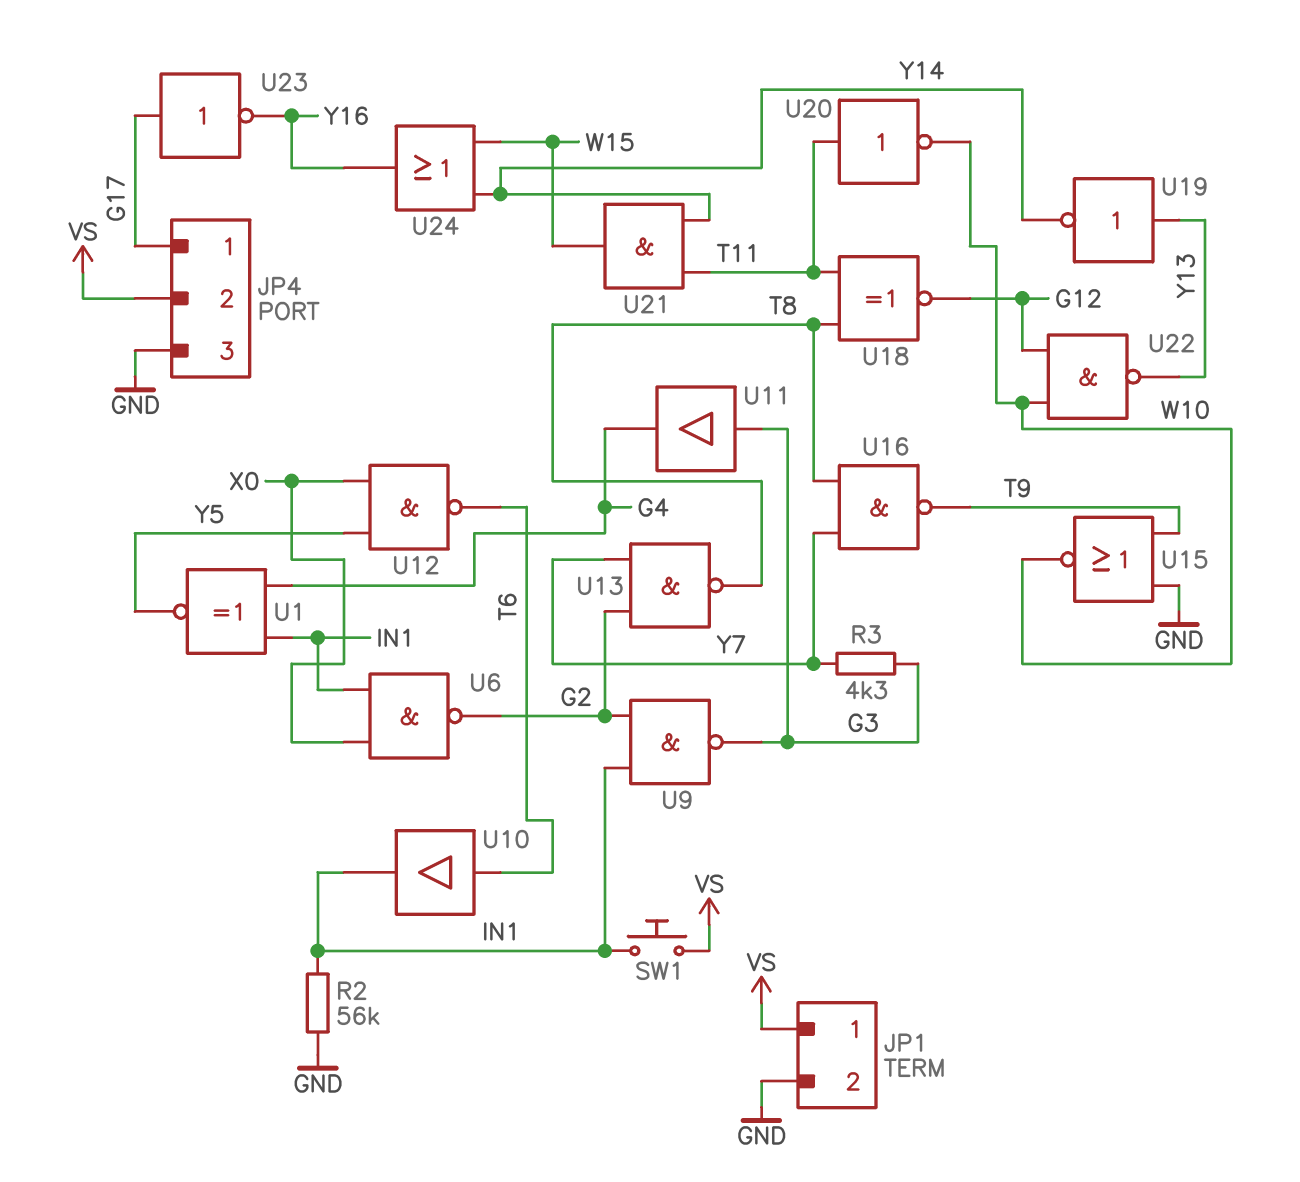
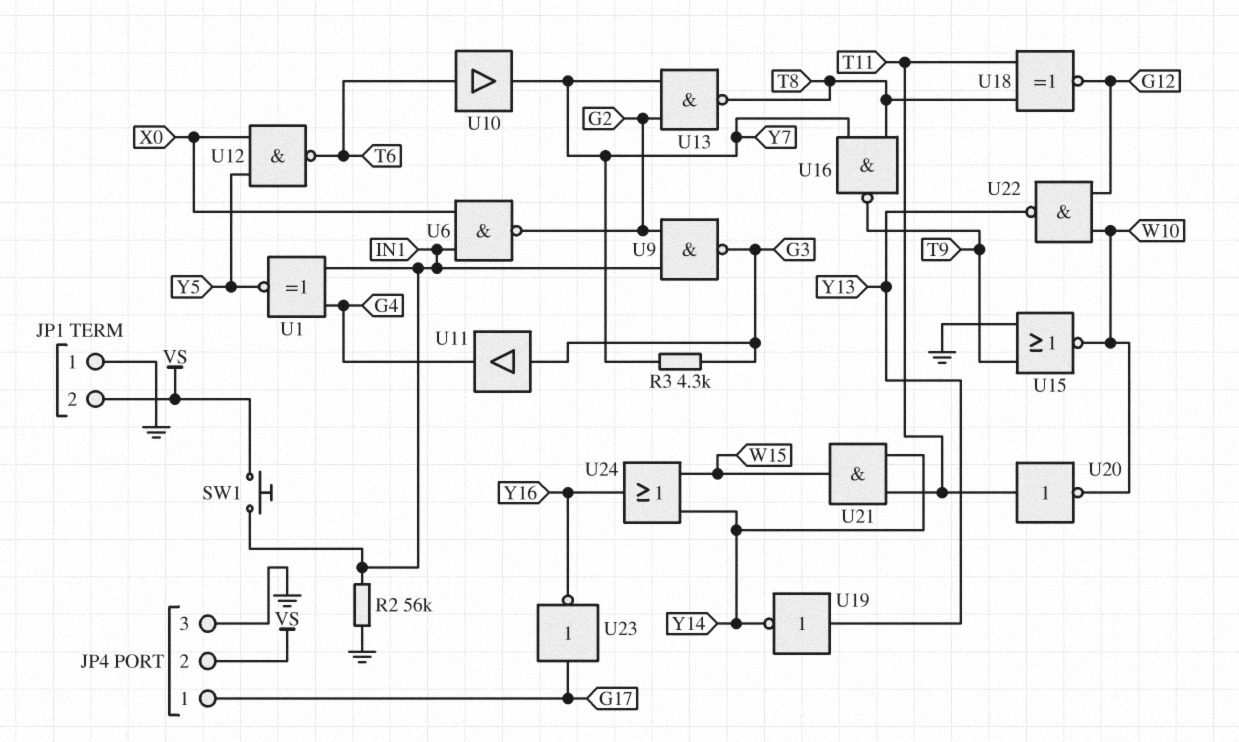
JP1 pin 1: VS -> GND
JP1 pin 2: GND -> VS
U10: buffer (in T6, out IN1) -> buffer (in T6, out Y7)

